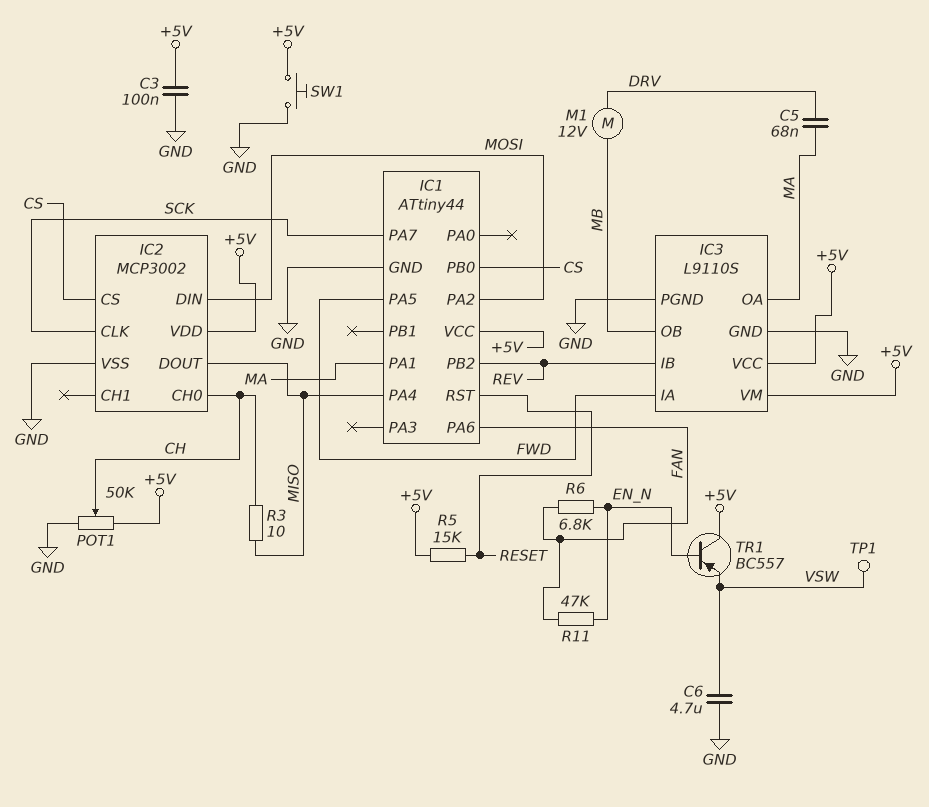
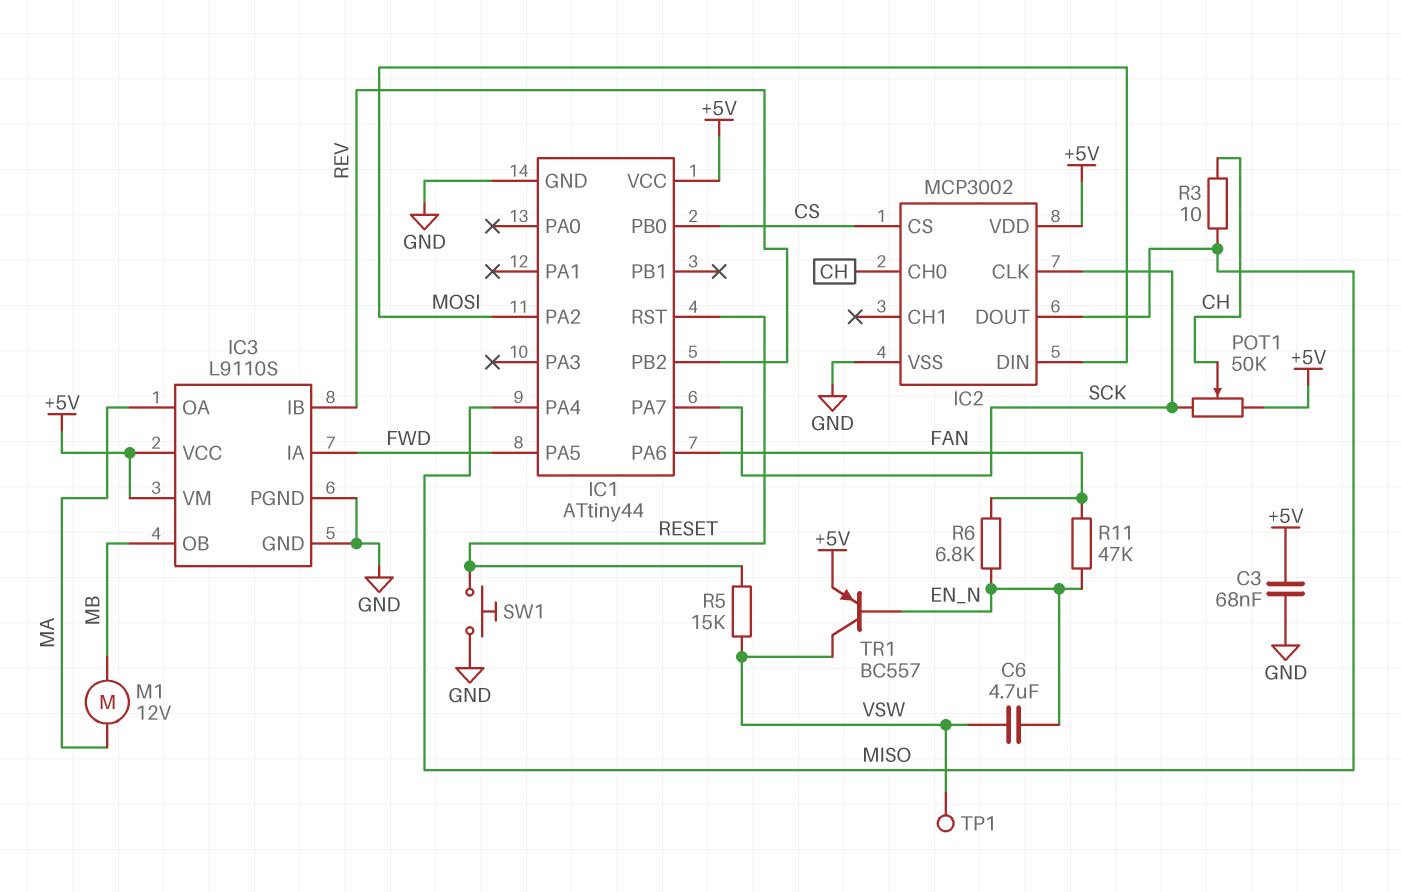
C3: 100nF (+5V, GND) -> 68nF (+5V, GND)
C5: 68nF (DRV, MA) -> none
C6: 4.7uF (GND, VSW) -> 4.7uF (EN_N, VSW)
IC1 pin PA1: MA -> none
M1: motor 12V (DRV, MB) -> motor 12V (MA, MB)
POT1: 50k (+5V, GND, wiper CH) -> 50k (+5V, SCK, wiper CH)
R5: 15k (+5V, RESET) -> 15k (RESET, VSW)
SW1: button (+5V, GND) -> button (GND, RESET)
TR1: PNP BC557 (B EN_N, C +5V, E VSW) -> PNP BC557 (B EN_N, C VSW, E +5V)

